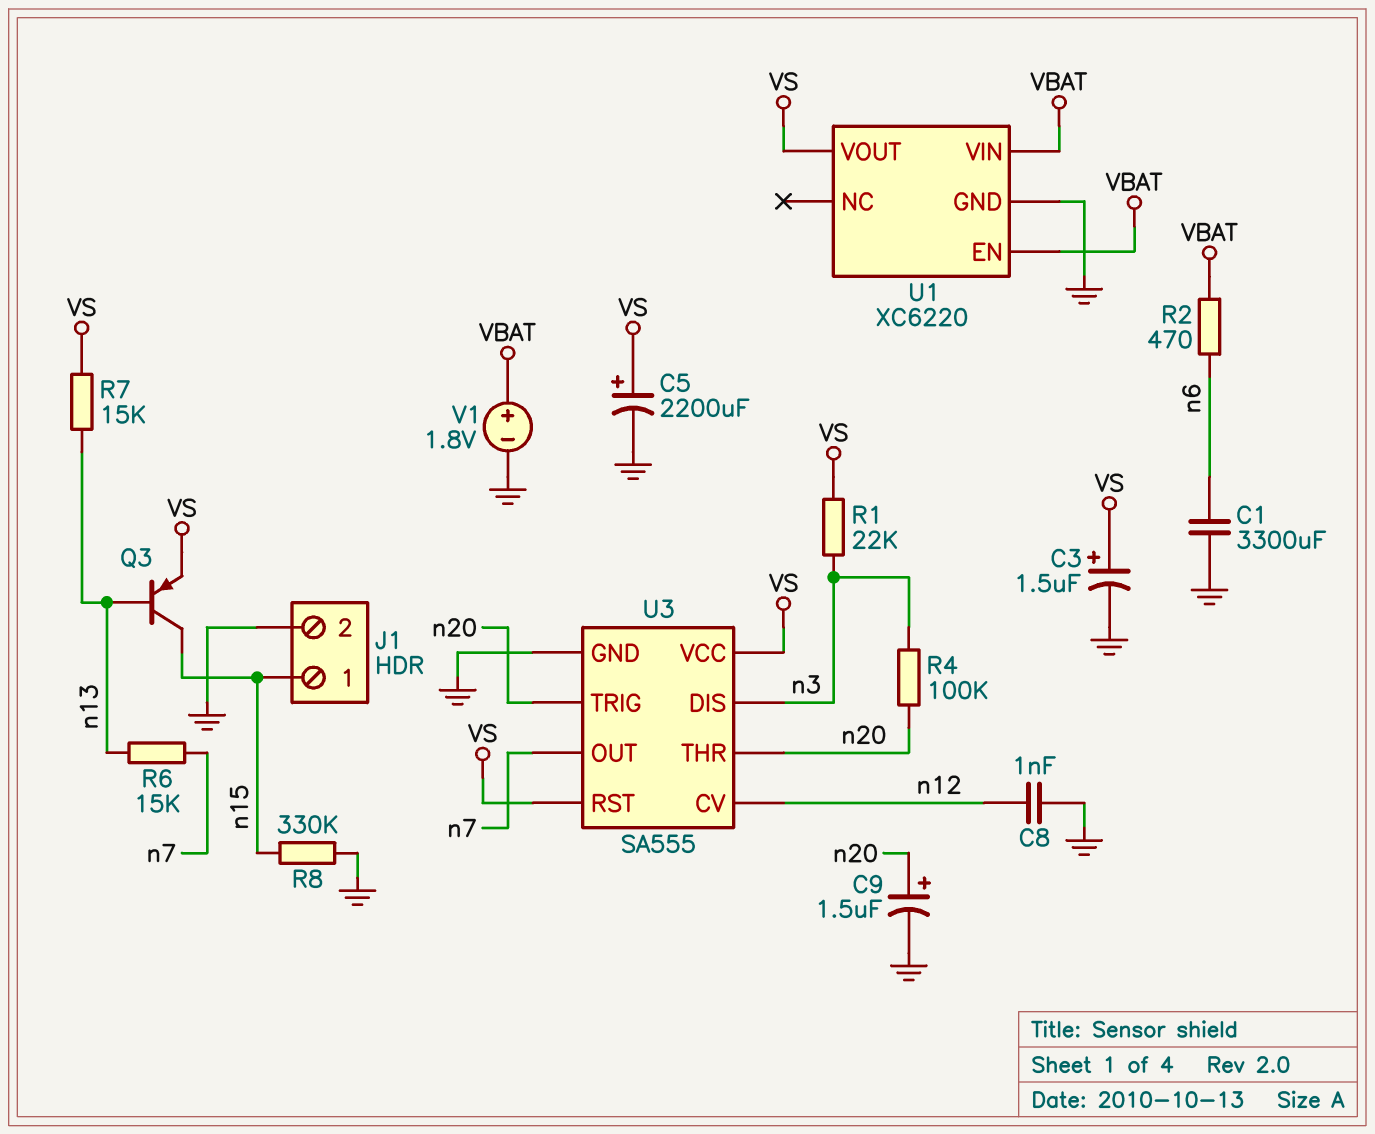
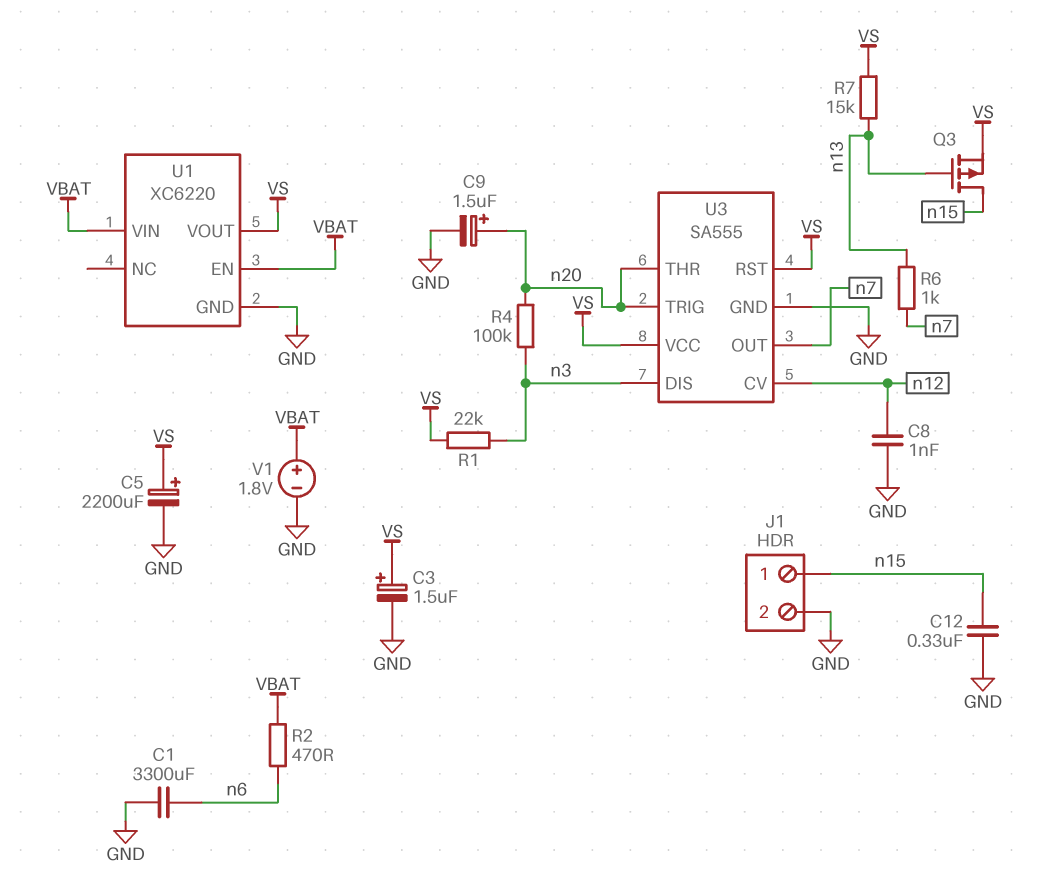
C12: none -> 330nF (GND, n15)
Q3: PNP (B n13, C n15, E VS) -> PMOS (G n13, D n15, S VS)
R6: 15k (n7, n13) -> 1k (n7, n13)
R8: 330k (GND, n15) -> none

